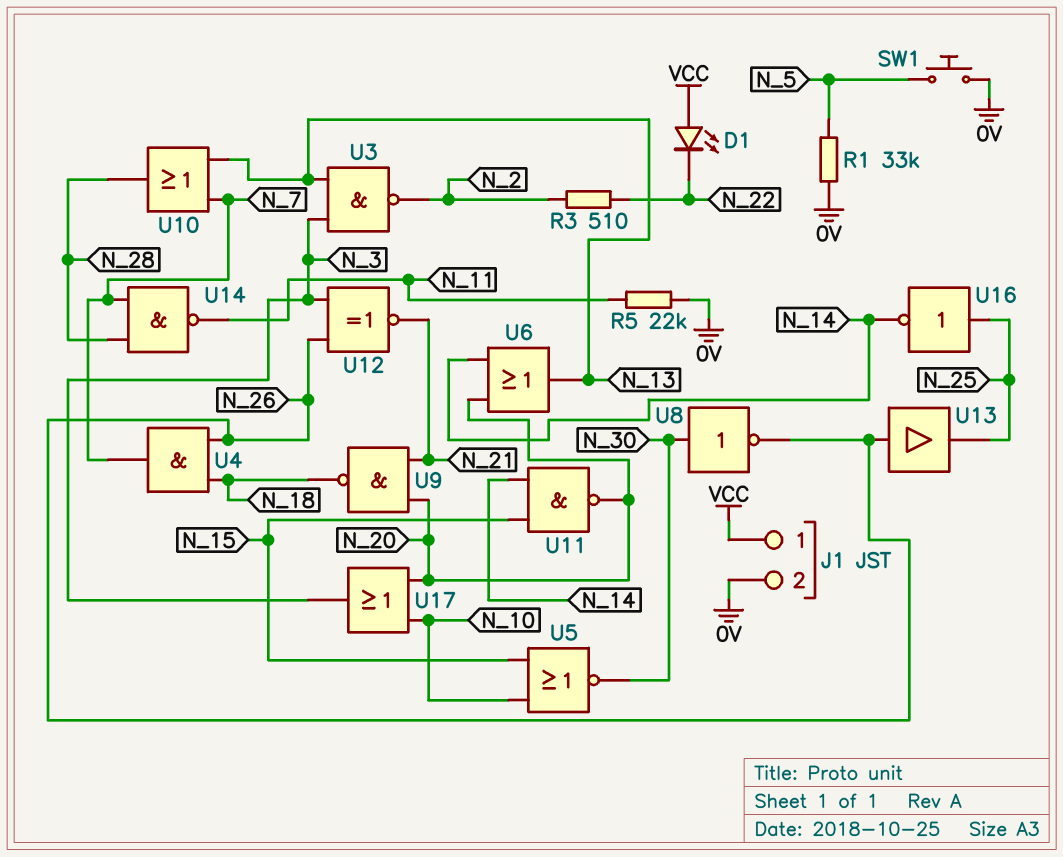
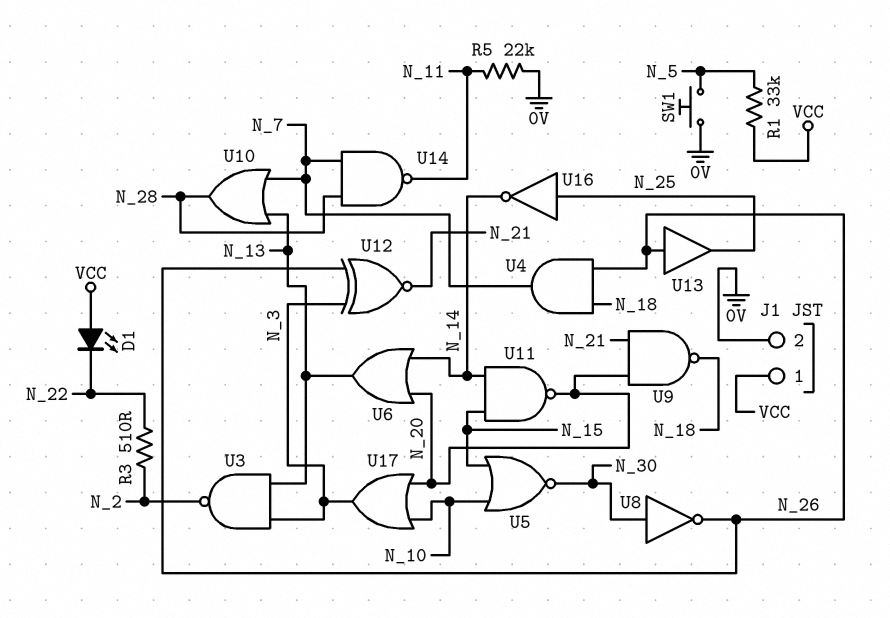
R1: 33k (0V, N_5) -> 33k (N_5, VCC)

